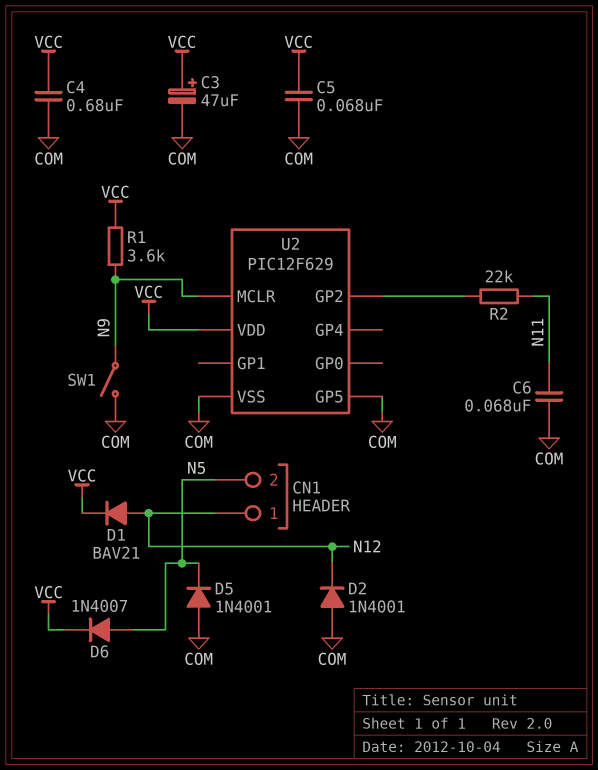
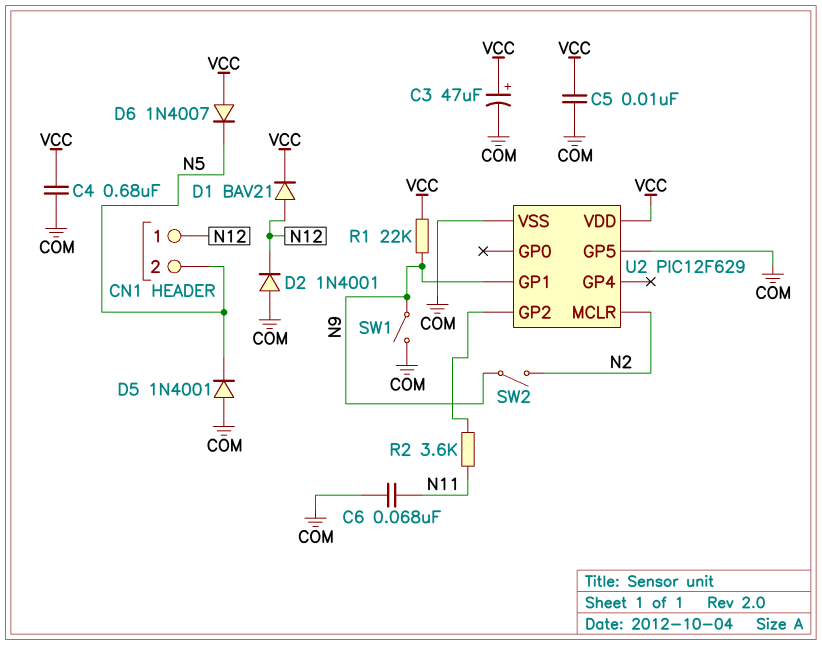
C5: 68nF (COM, VCC) -> 10nF (COM, VCC)
D6: diode 1N4007 (A N5, K VCC) -> diode 1N4007 (A VCC, K N5)
R1: 3.6k (N9, VCC) -> 22k (N9, VCC)
R2: 22k (N11, U2/GP2) -> 3.6k (N11, U2/GP2)
SW2: none -> switch (N2, N9)
U2 pin GP1: none -> N9
U2 pin MCLR: N9 -> N2

